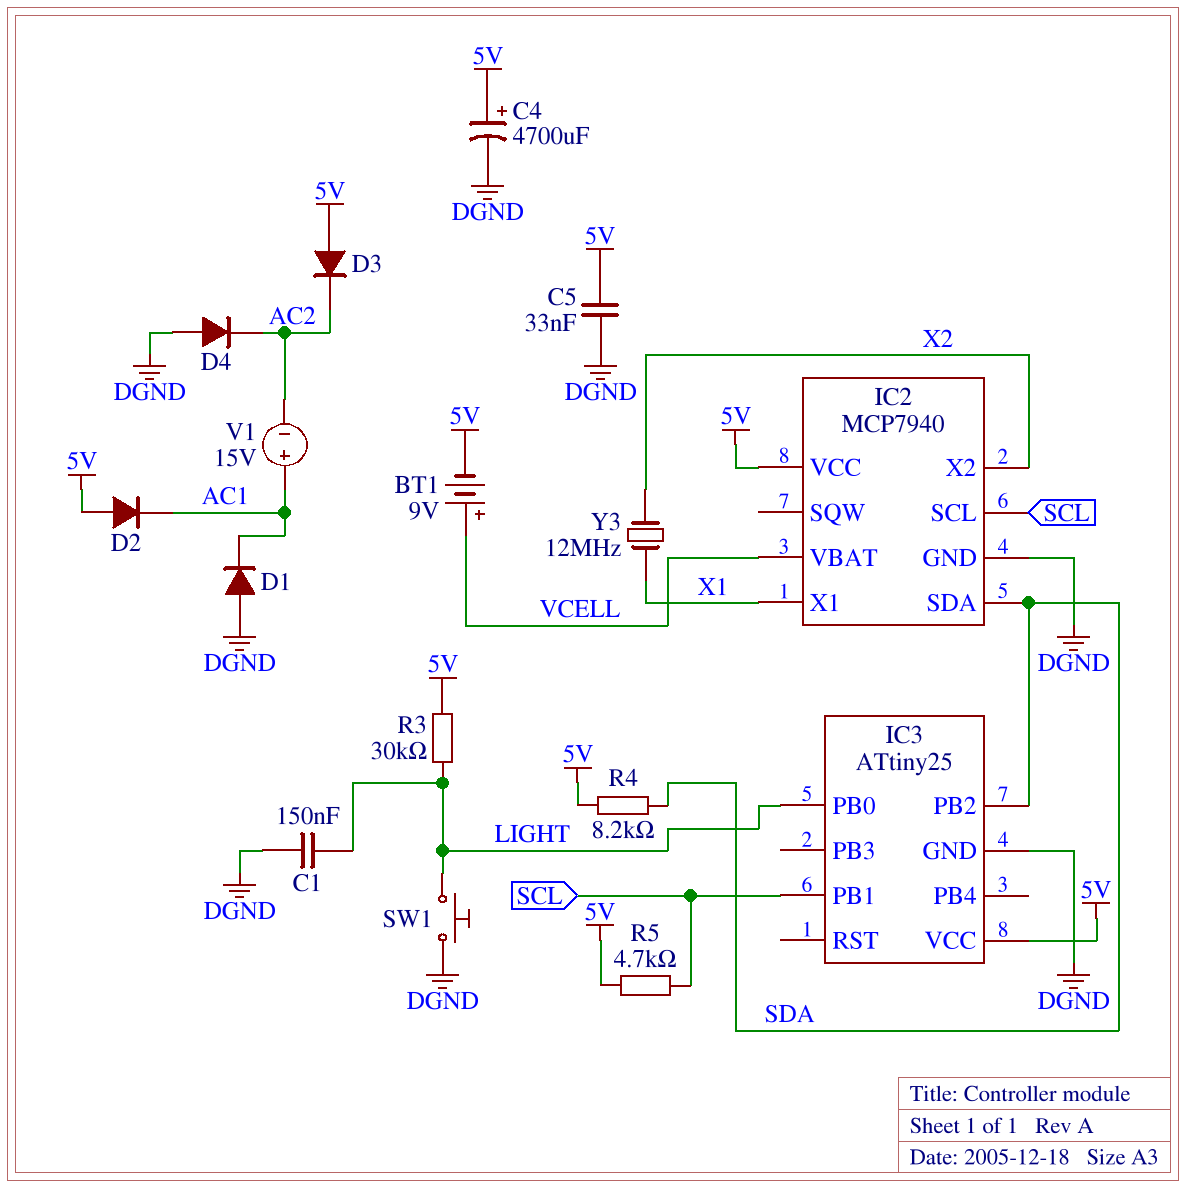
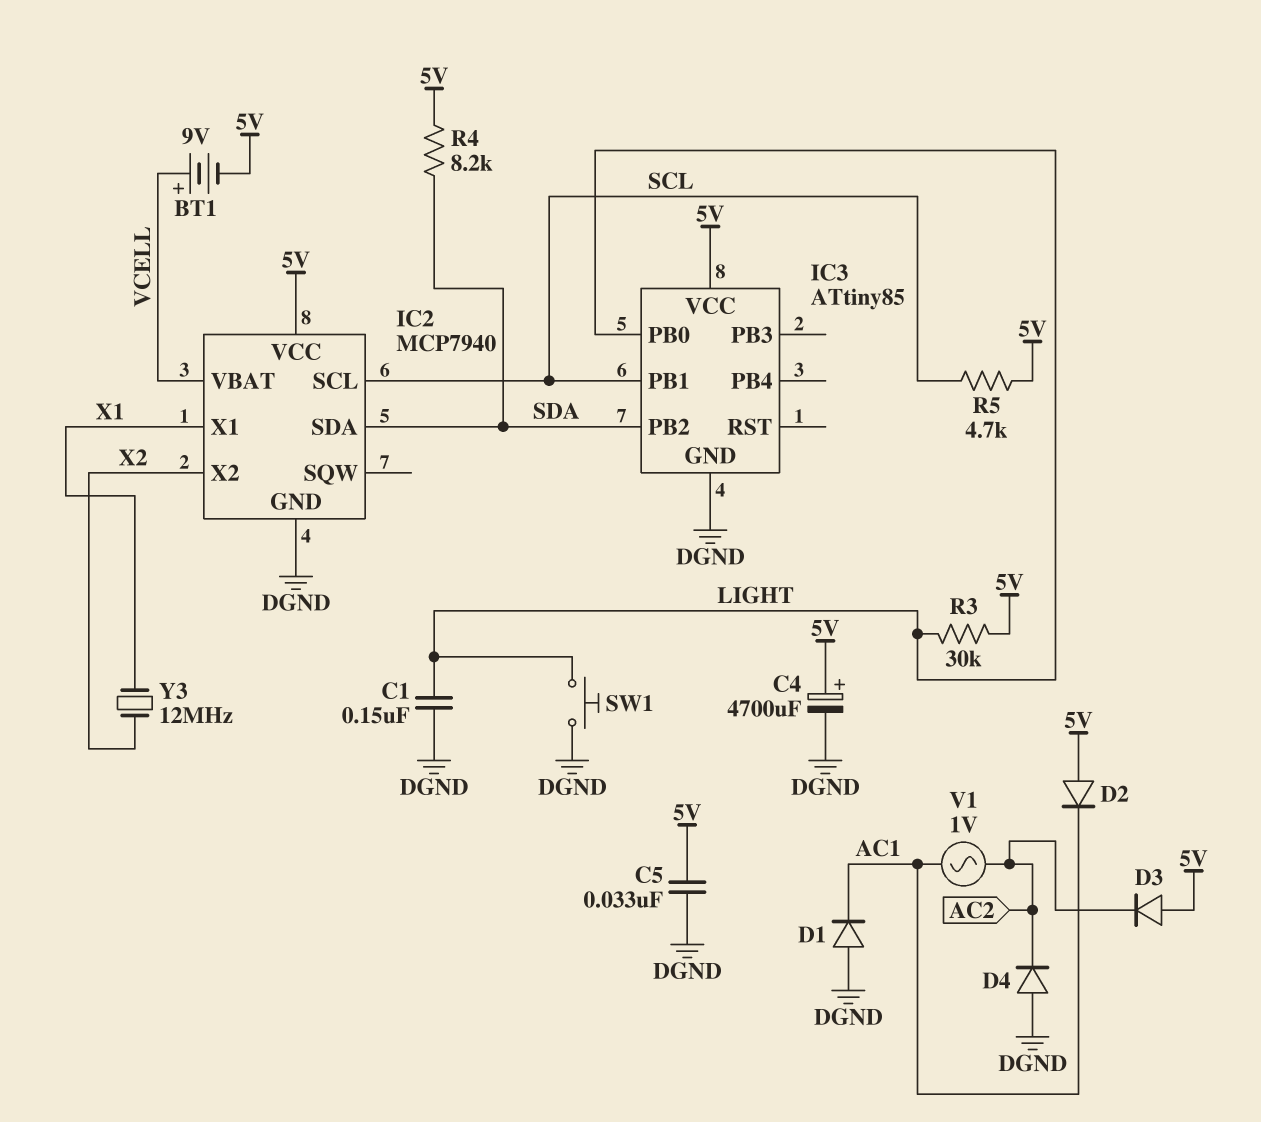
IC3: ATtiny25 -> ATtiny85
V1: 15V (plus AC1, minus AC2) -> AC 1V (AC1, AC2)

